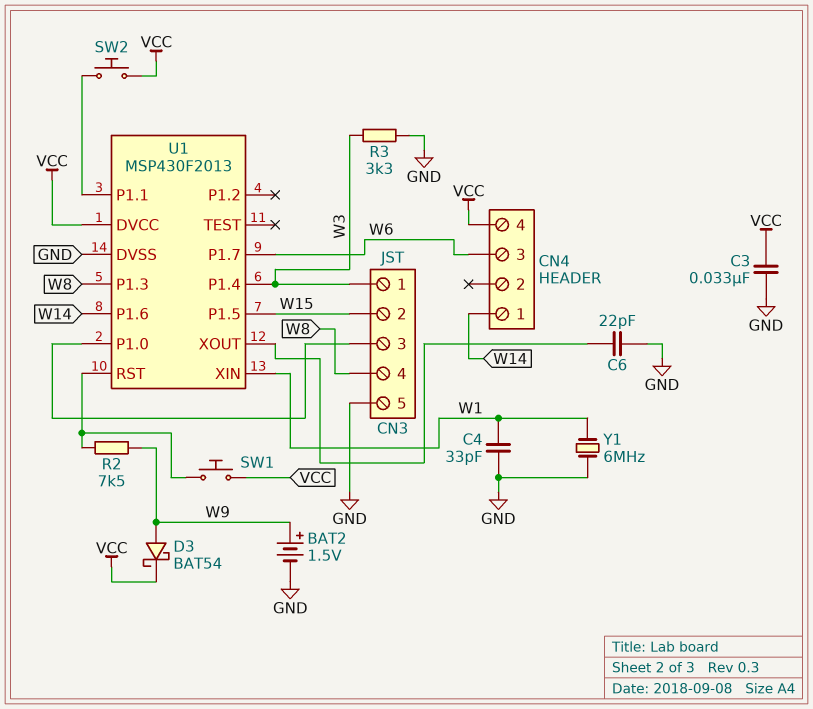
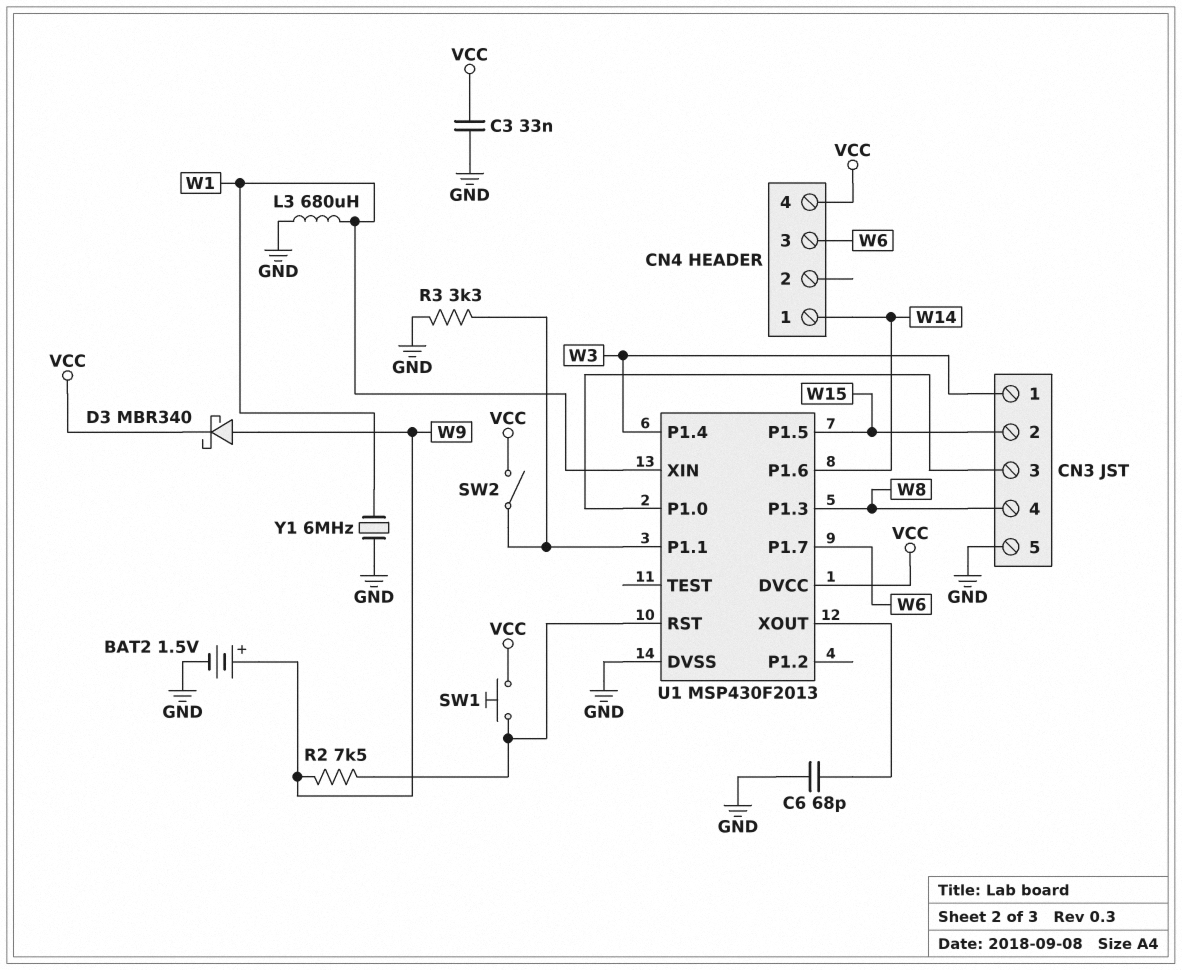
C4: 33pF (GND, W1) -> none
C6: 22pF (GND, U1/XOUT) -> 68pF (GND, U1/XOUT)
D3: schottky BAT54 (A W9, K VCC) -> schottky MBR340 (A W9, K VCC)
L3: none -> 680uH (GND, W1)
R3: 3.3k (GND, W3) -> 3.3k (GND, U1/P1.1)
SW2: button (U1/P1.1, VCC) -> switch (U1/P1.1, VCC)

